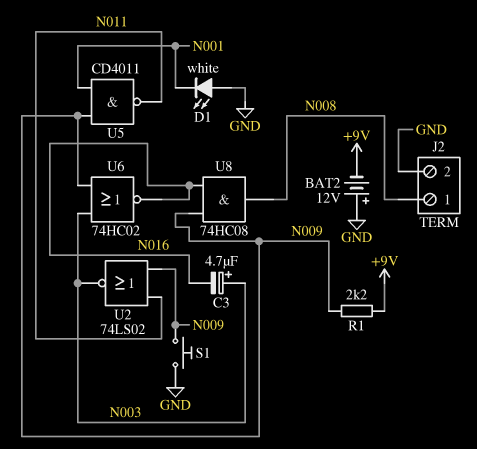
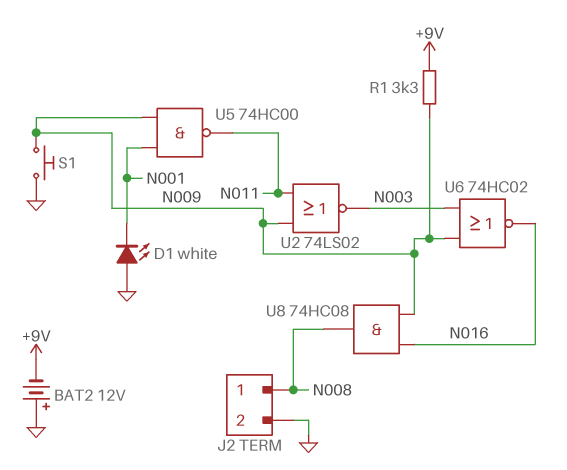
C3: 4.7uF (plus N003, minus N016) -> none
R1: 2.2k (+9V, N009) -> 3.3k (+9V, N009)
U5: NAND CD4011 (in N001, in N009, out N011) -> NAND 74HC00 (in N001, in N009, out N011)

